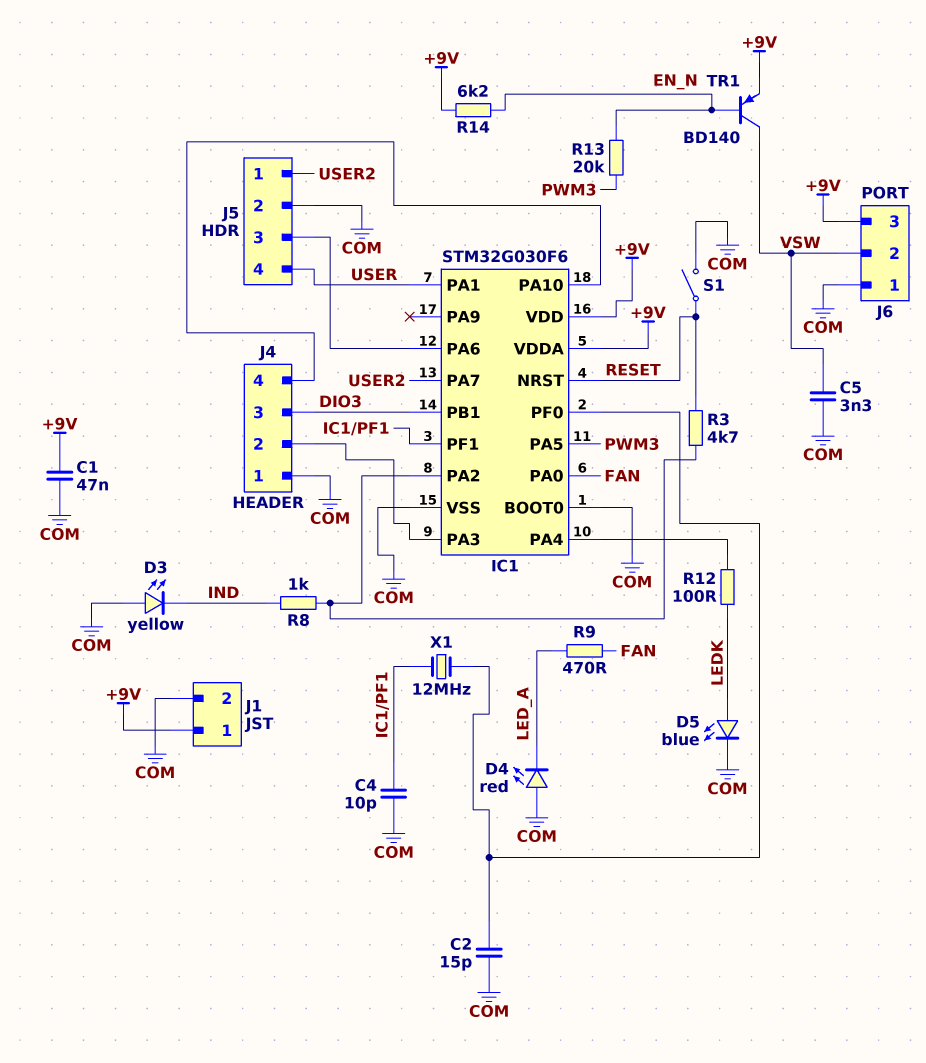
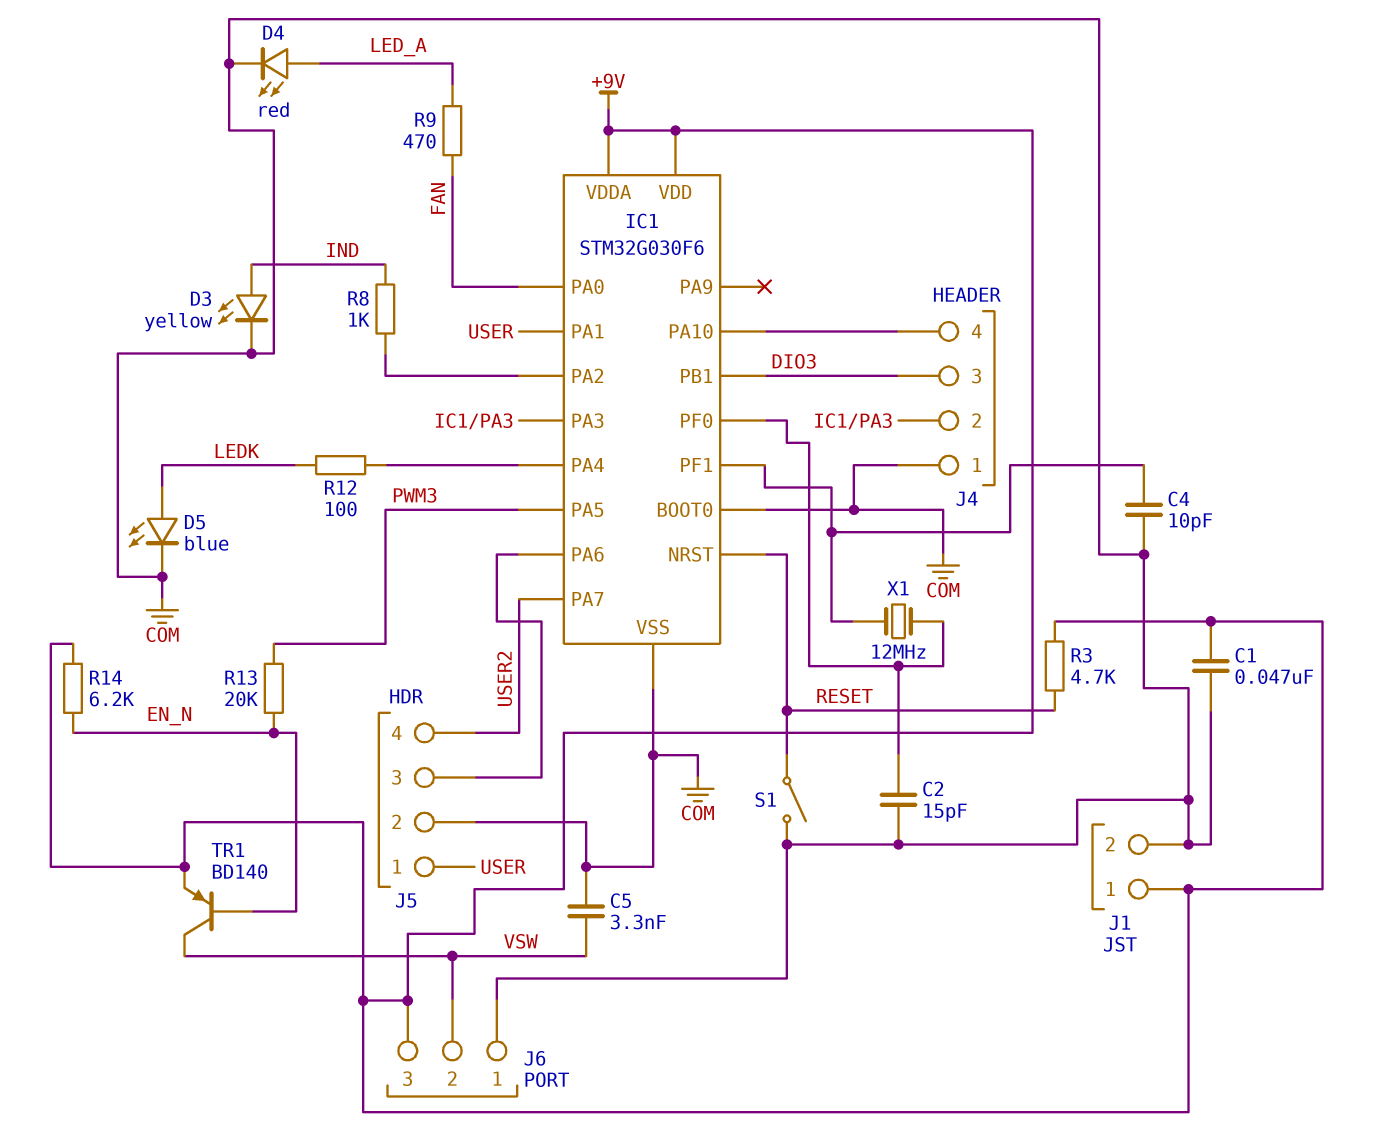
D3: LED yellow (A COM, K IND) -> LED yellow (A IND, K COM)
D4: LED red (A COM, K LED_A) -> LED red (A LED_A, K COM)
J5 pin 1: USER2 -> USER
J5 pin 4: USER -> USER2
R3: 4.7k (IC1/PA2, RESET) -> 4.7k (+9V, RESET)

